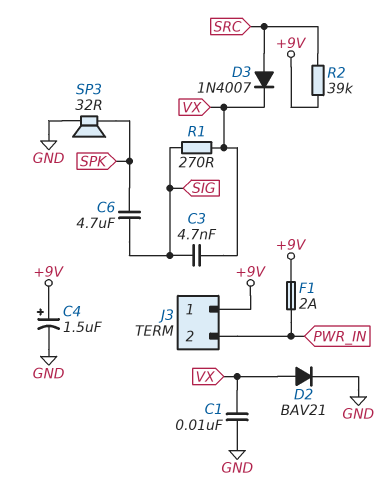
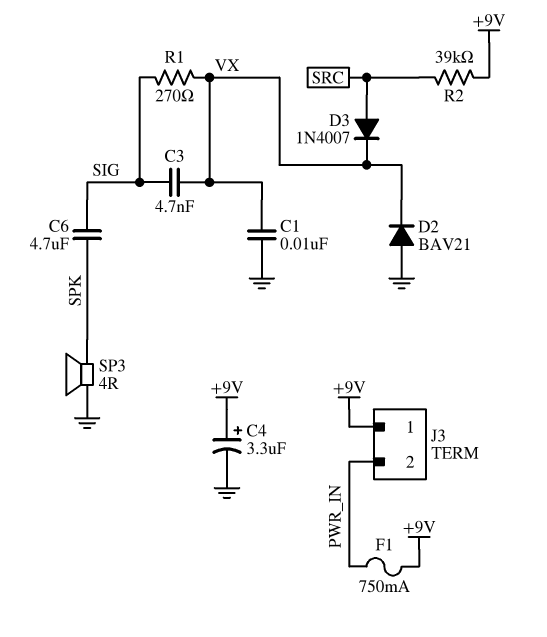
C4: 1.5uF (plus +9V, minus GND) -> 3.3uF (plus +9V, minus GND)
D2: diode BAV21 (A VX, K GND) -> diode BAV21 (A GND, K VX)
F1: 2A (+9V, PWR_IN) -> 750mA (+9V, PWR_IN)
SP3: speaker 32R (GND, SPK) -> speaker 4R (GND, SPK)

